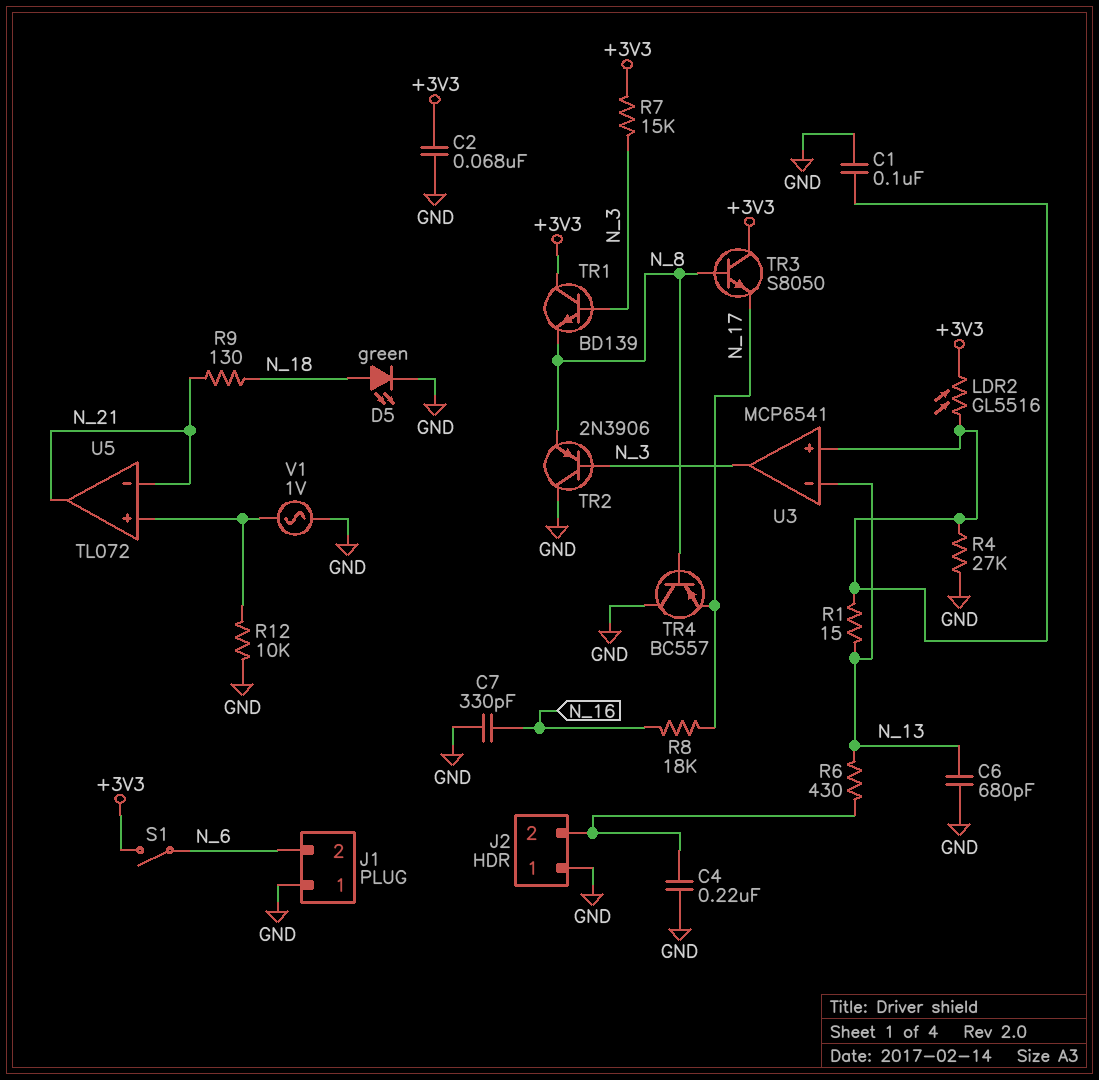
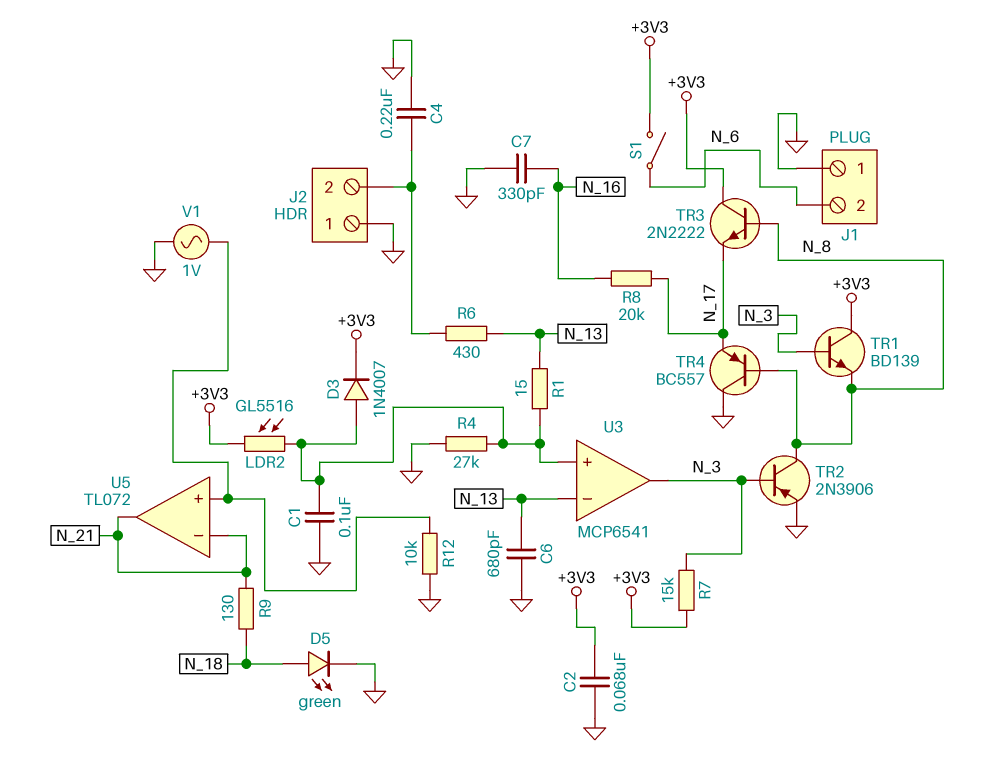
D3: none -> diode 1N4007 (A U3/in+, K +3V3)
R8: 18k (N_16, N_17) -> 20k (N_16, N_17)
TR2: PNP 2N3906 (B N_3, C GND, E N_8) -> PNP 2N3906 (B N_3, C N_8, E GND)
TR3: NPN S8050 (B N_8, C +3V3, E N_17) -> NPN 2N2222 (B N_8, C +3V3, E N_17)

